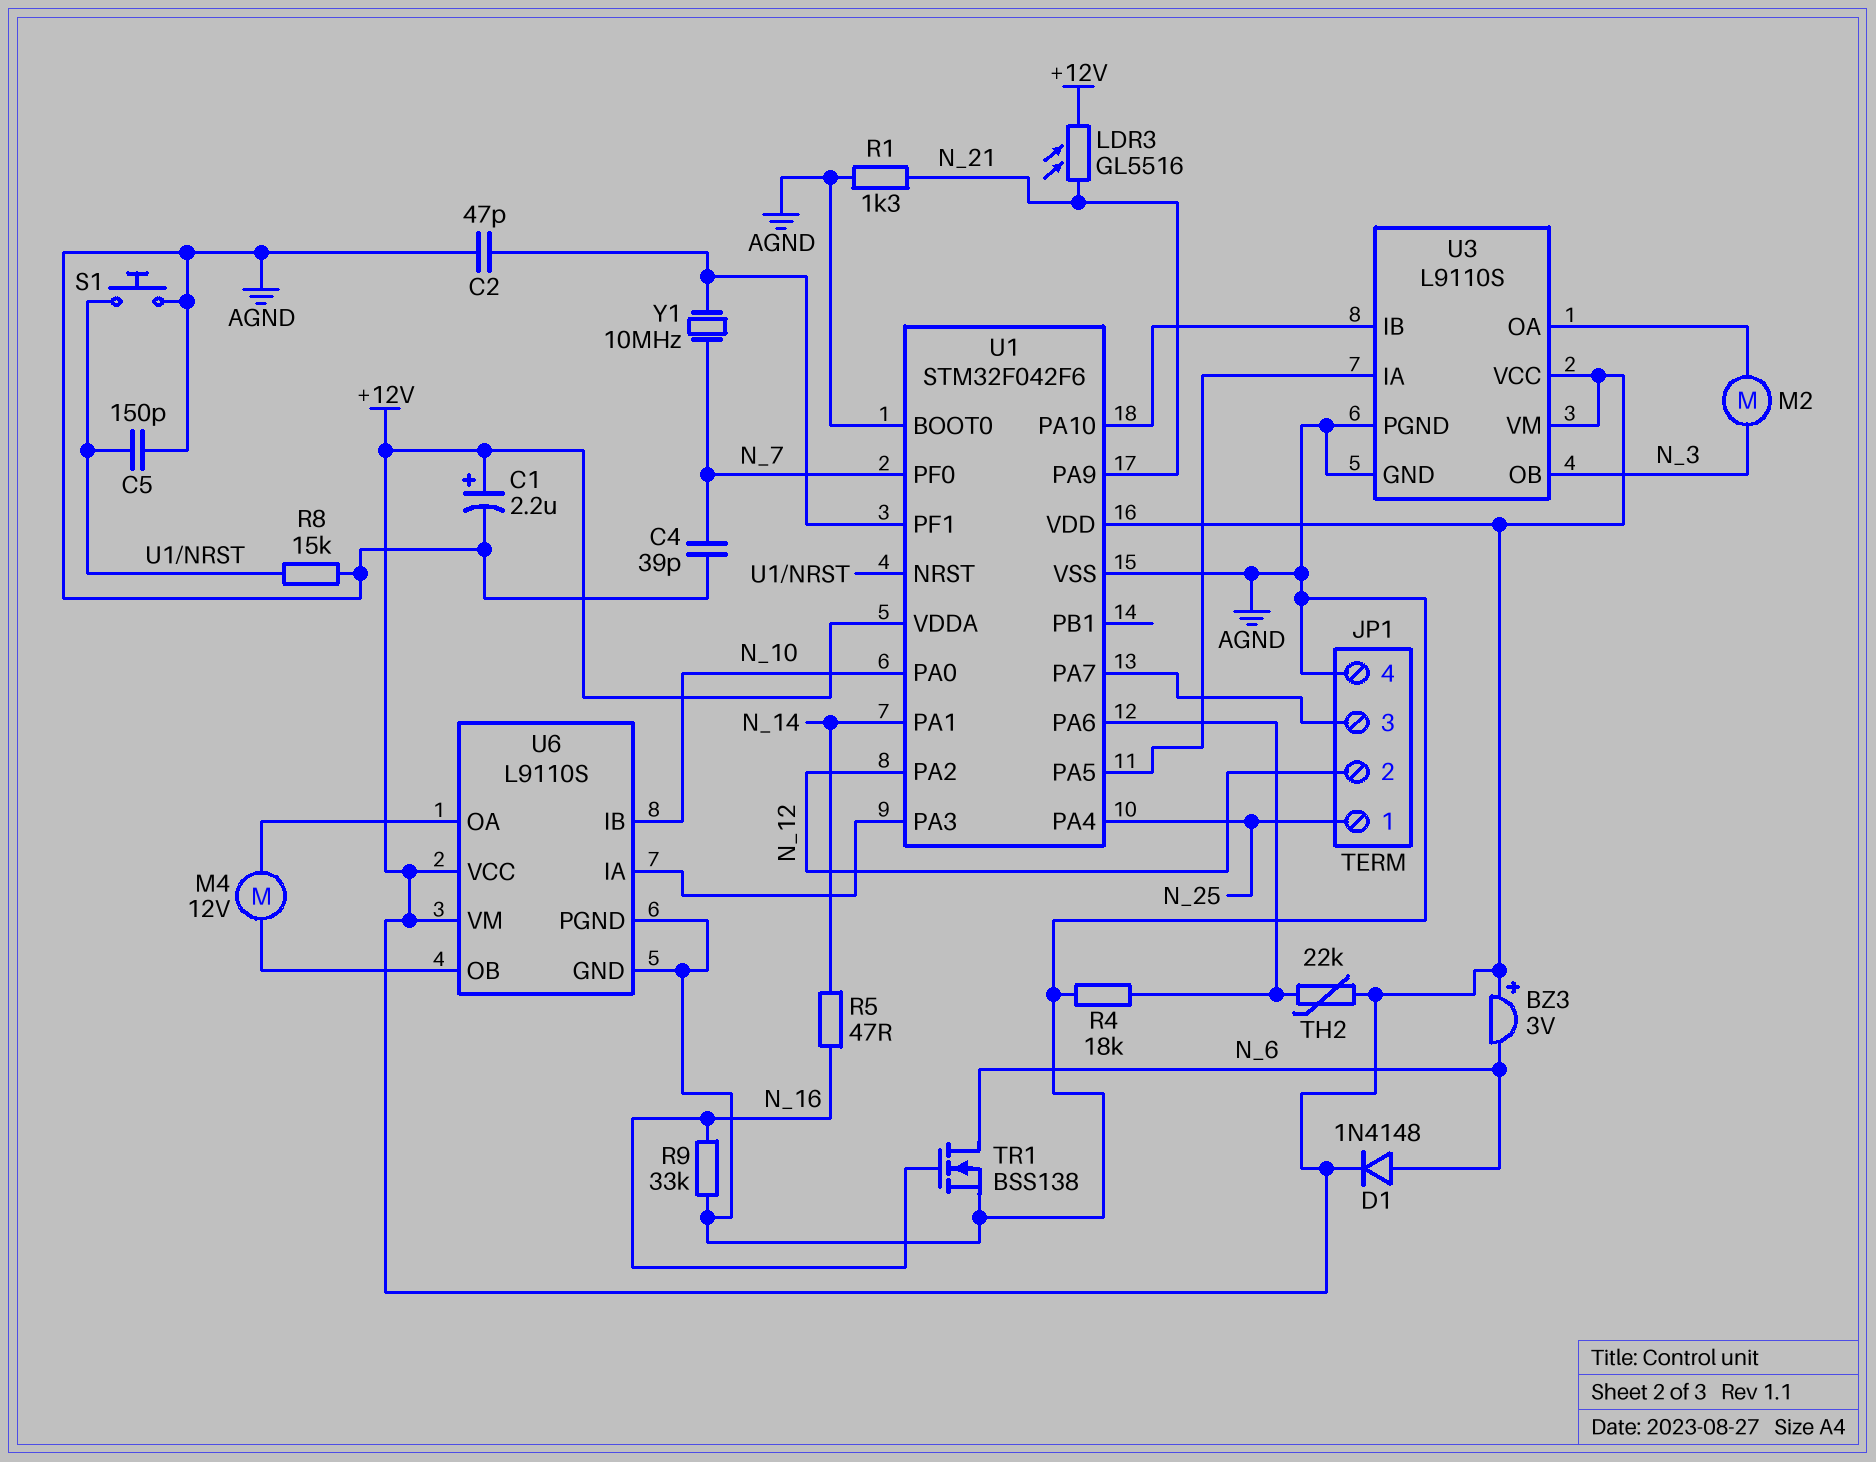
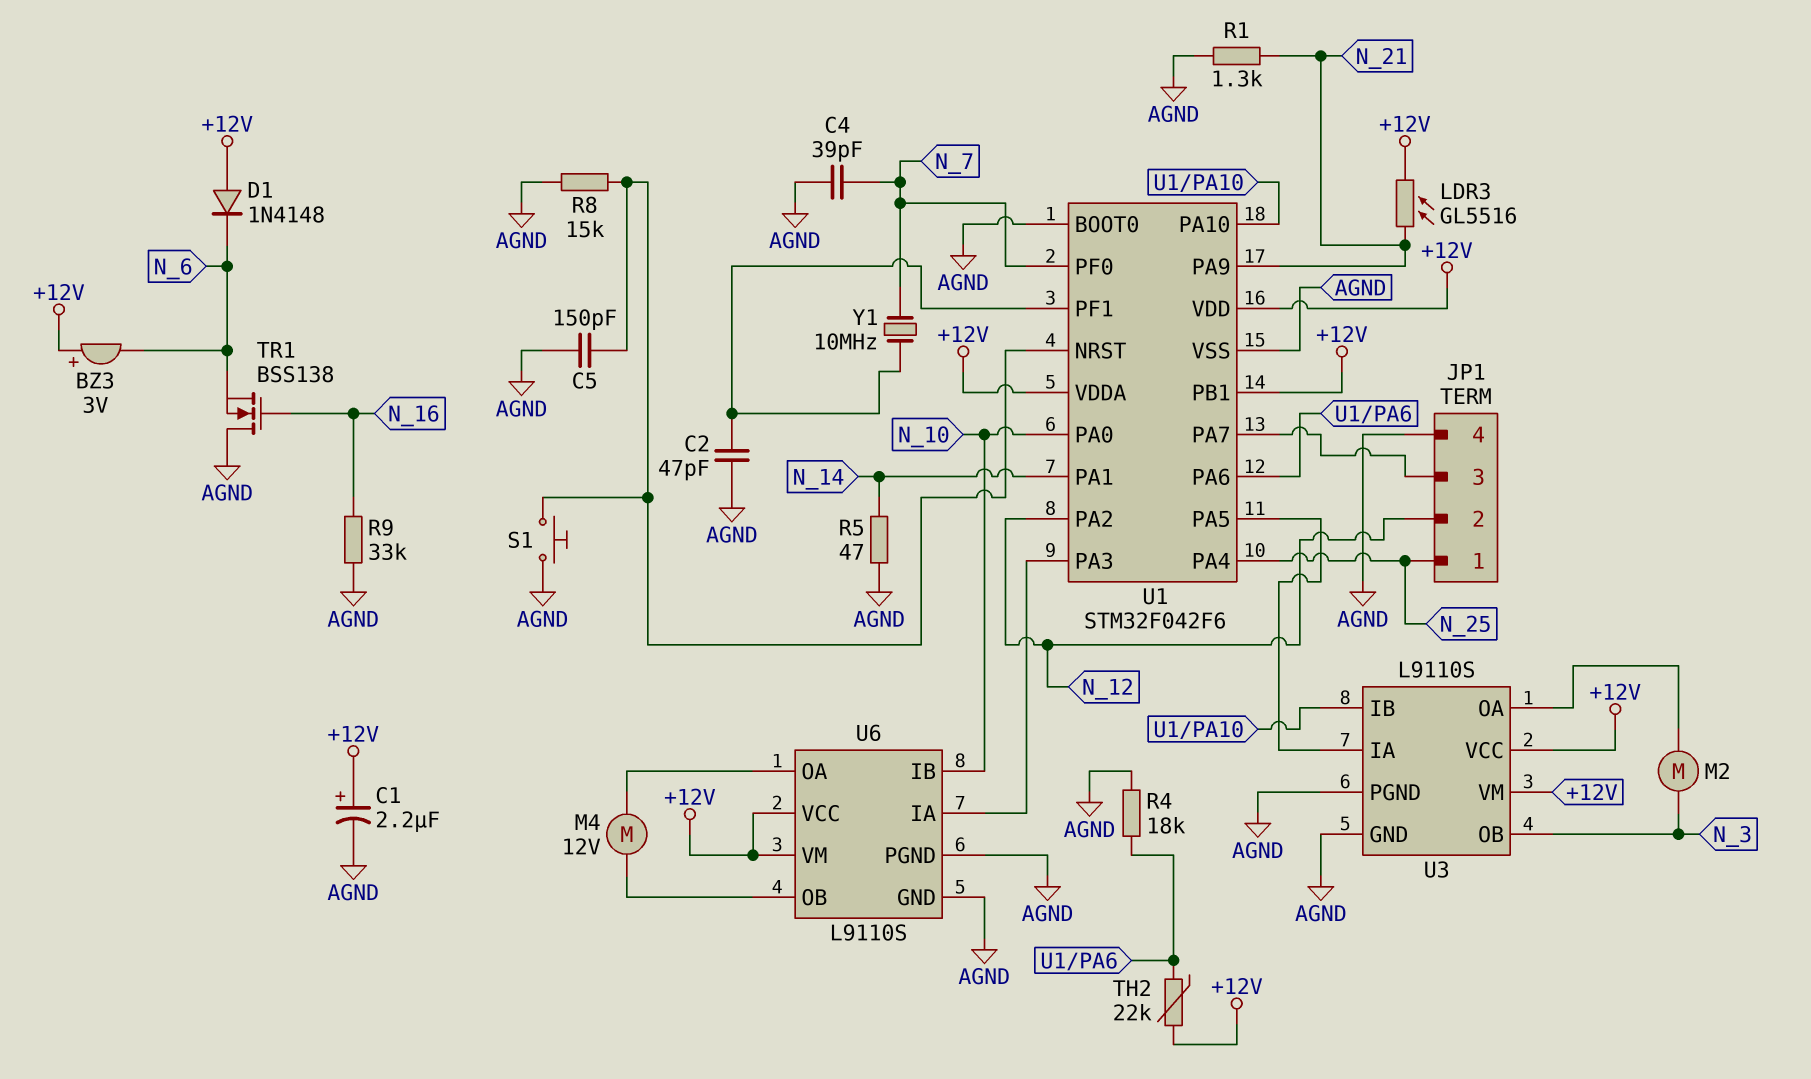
D1: diode 1N4148 (A N_6, K +12V) -> diode 1N4148 (A +12V, K N_6)
R5: 47 (N_14, N_16) -> 47 (AGND, N_14)
TR1: NMOS BSS138 (G N_16, D N_6, S AGND) -> NMOS BSS138 (G N_16, D AGND, S N_6)
U1 pin PB1: none -> +12V

